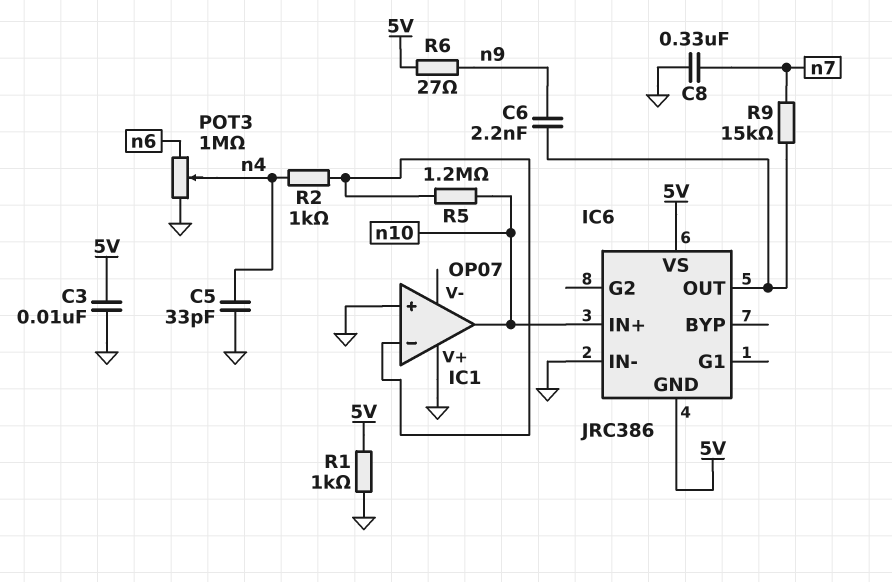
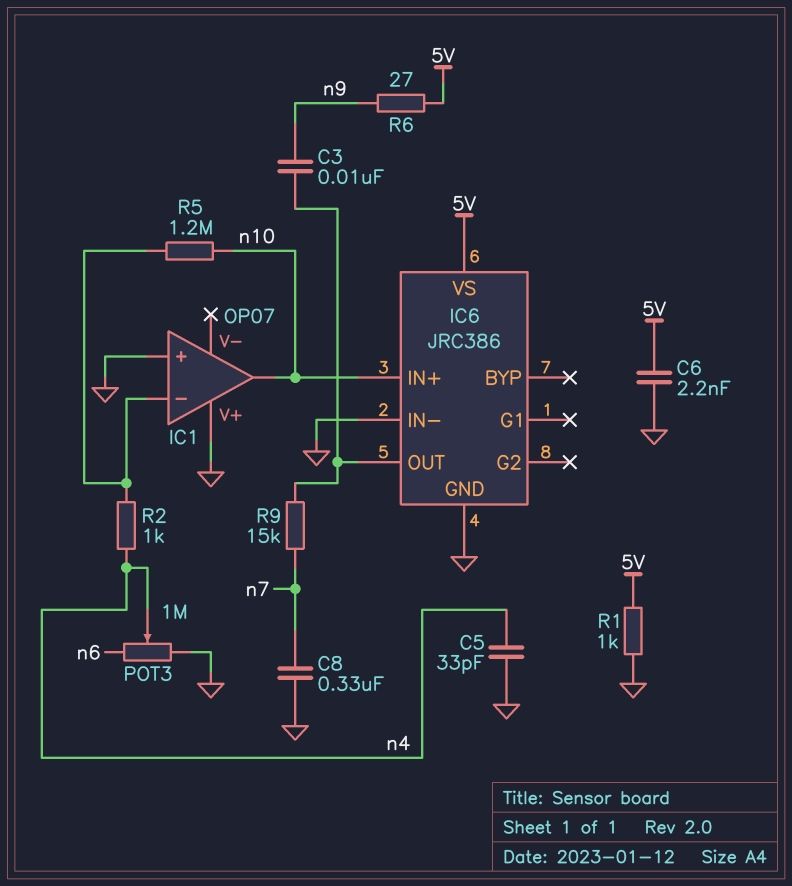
C3: 10nF (5V, GND) -> 10nF (IC6/OUT, n9)
C6: 2.2nF (IC6/OUT, n9) -> 2.2nF (5V, GND)
IC6 pin GND: 5V -> GND

